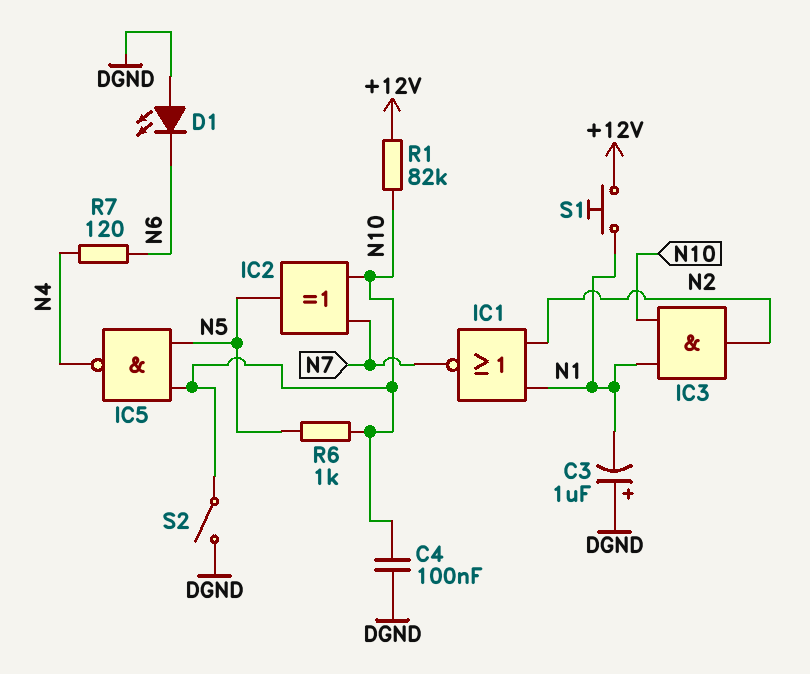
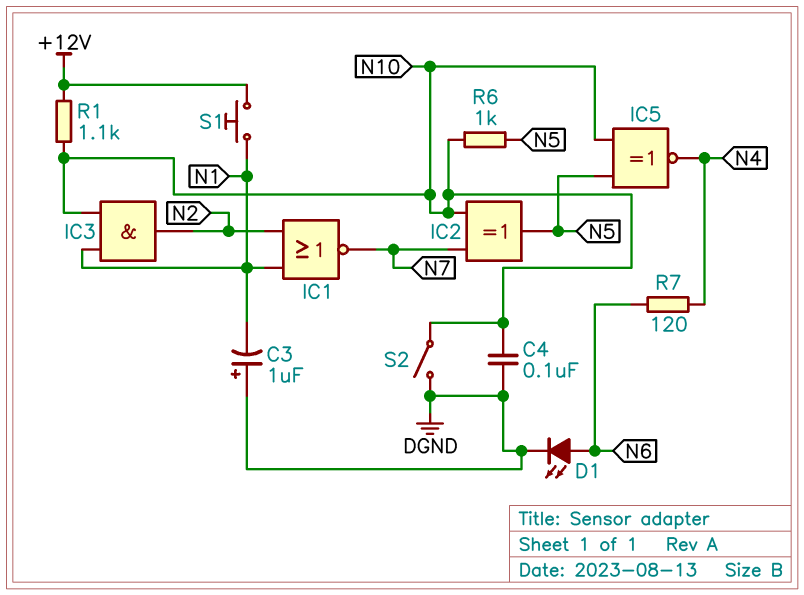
D1: LED (A DGND, K N6) -> LED (A N6, K DGND)
IC5: NAND (in N5, in N10, out N4) -> XNOR (in N5, in N10, out N4)
R1: 82k (+12V, N10) -> 1.1k (+12V, N10)

